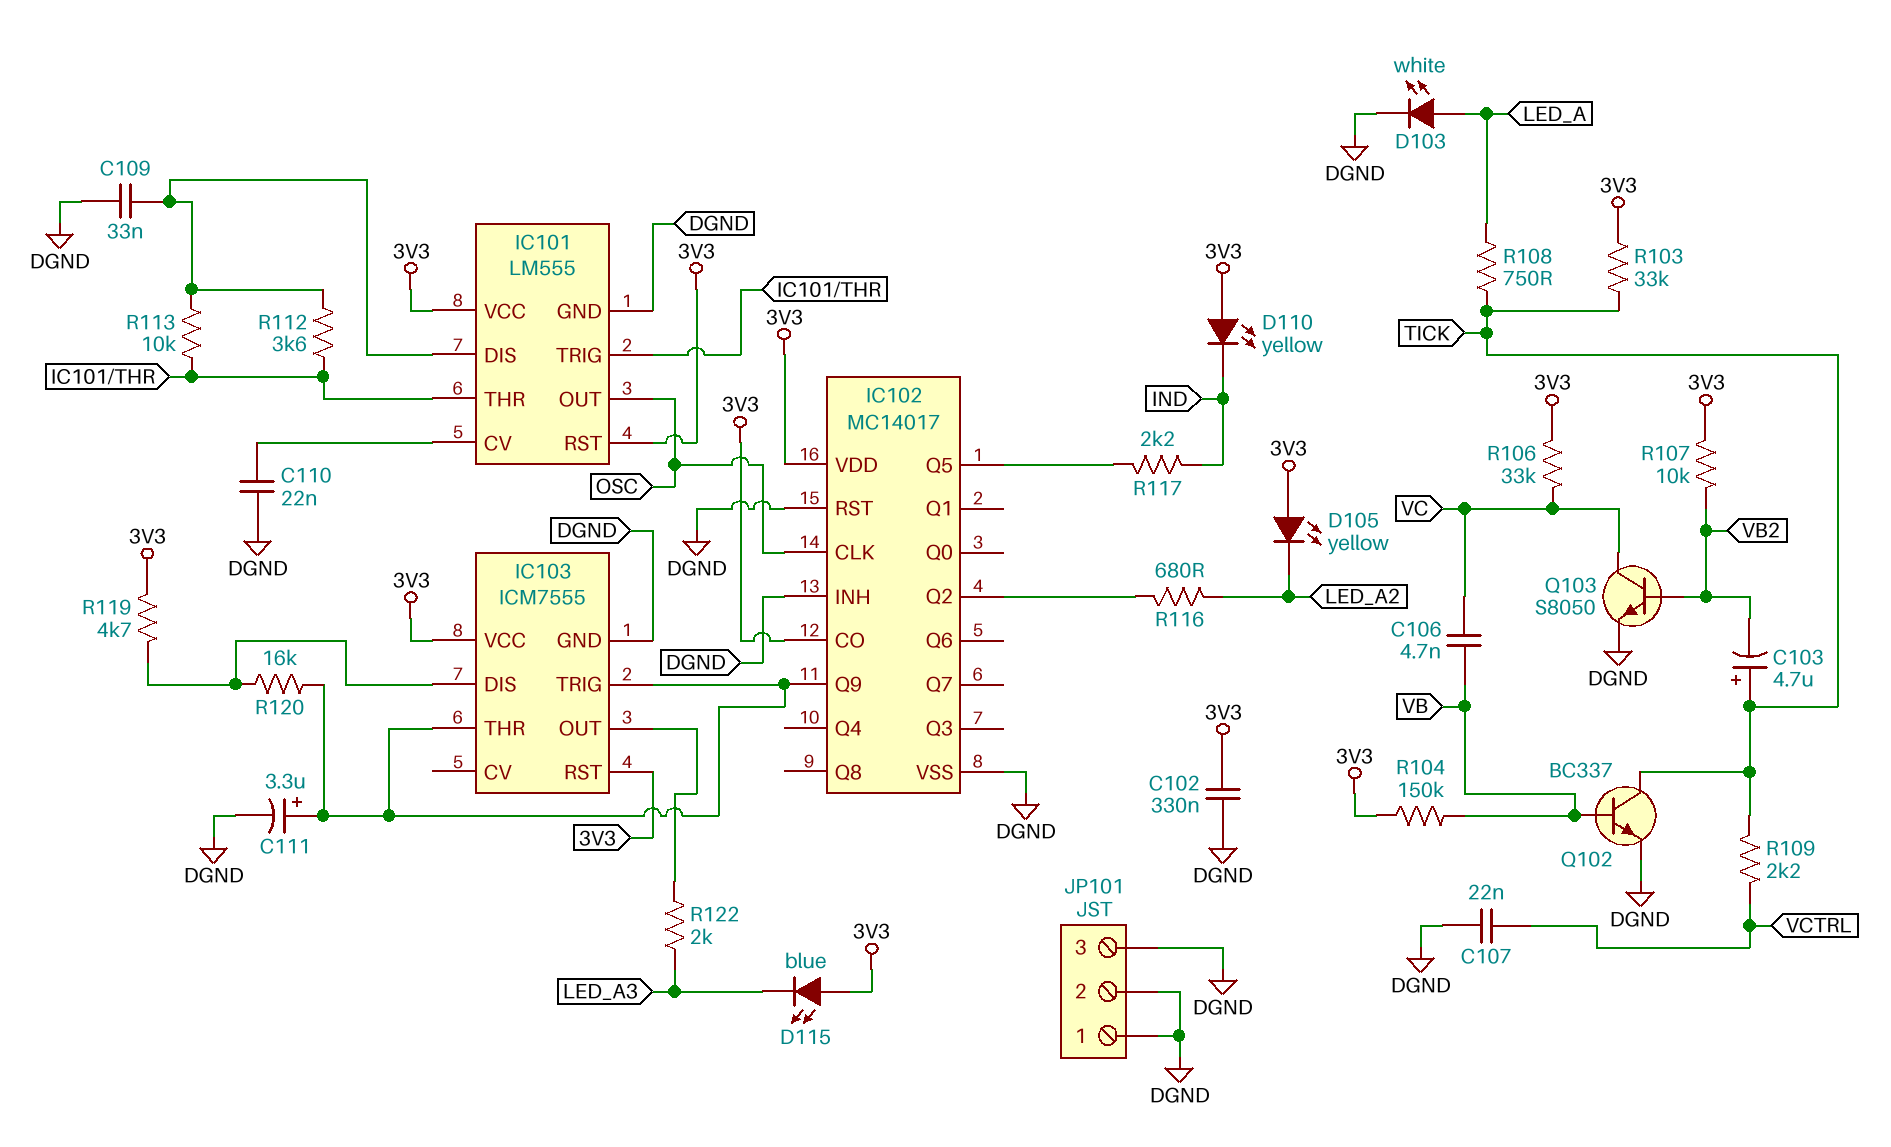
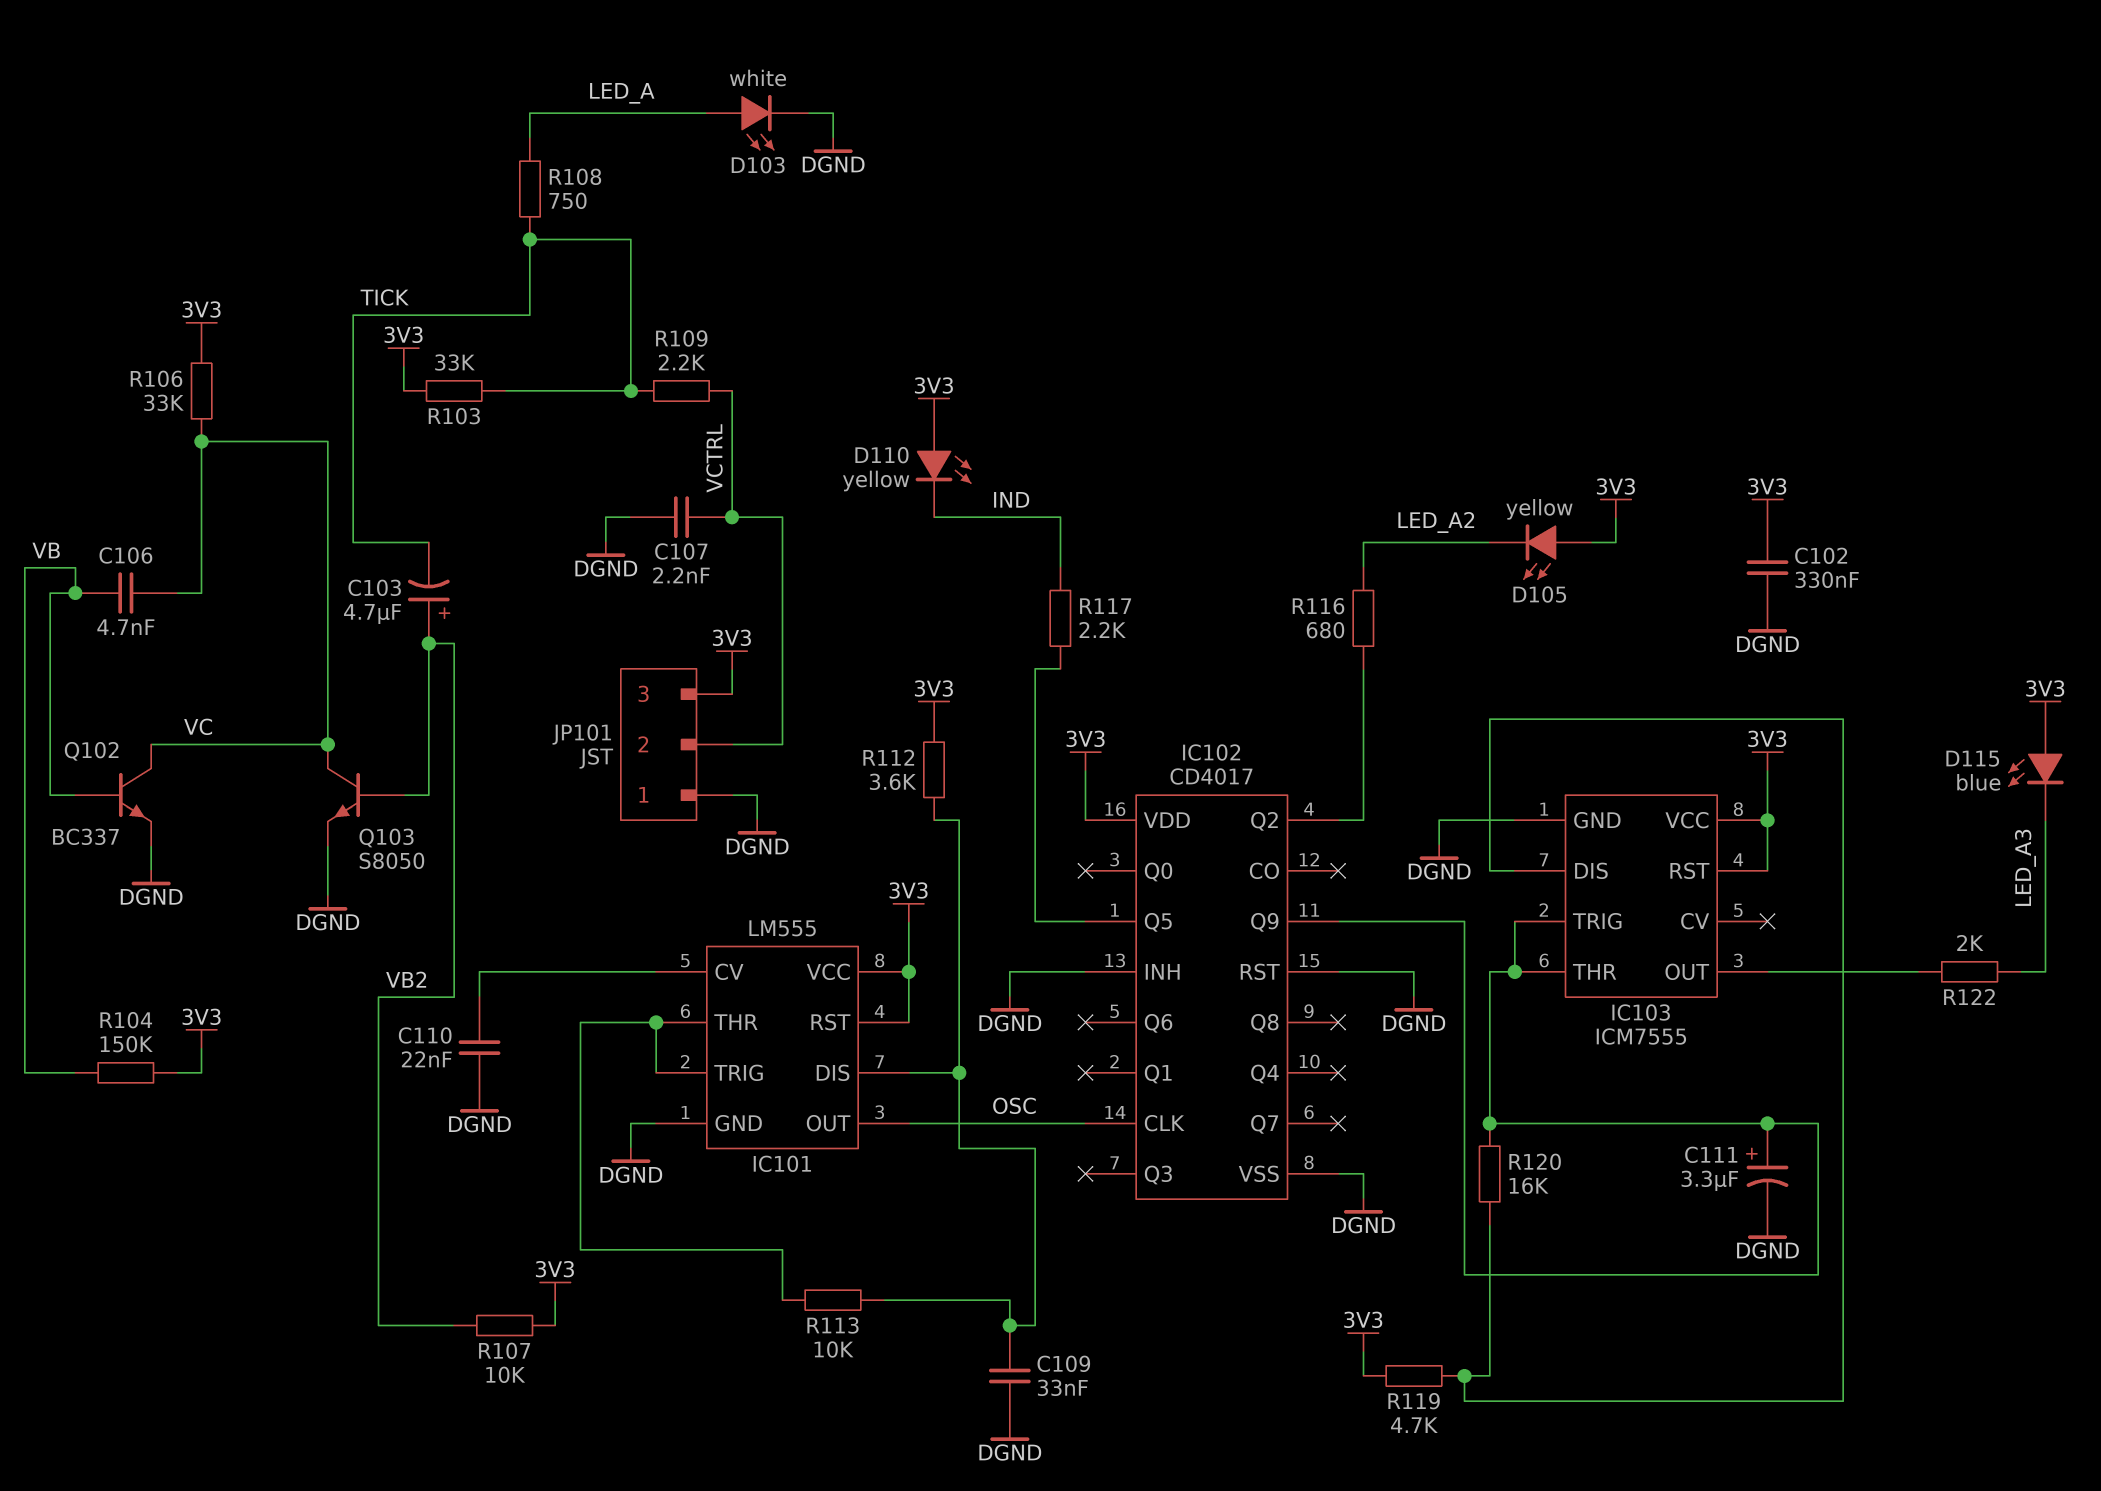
C103: 4.7uF (plus TICK, minus VB2) -> 4.7uF (plus VB2, minus TICK)
C107: 22nF (DGND, VCTRL) -> 2.2nF (DGND, VCTRL)
IC102: MC14017 -> CD4017
IC102 pin CO: 3V3 -> none
JP101 pin 2: DGND -> VCTRL
JP101 pin 3: DGND -> 3V3
Q102: NPN BC337 (B VB, C TICK, E DGND) -> NPN BC337 (B VB, C VC, E DGND)
R112: 3.6k (IC101/DIS, IC101/THR) -> 3.6k (3V3, IC101/DIS)

